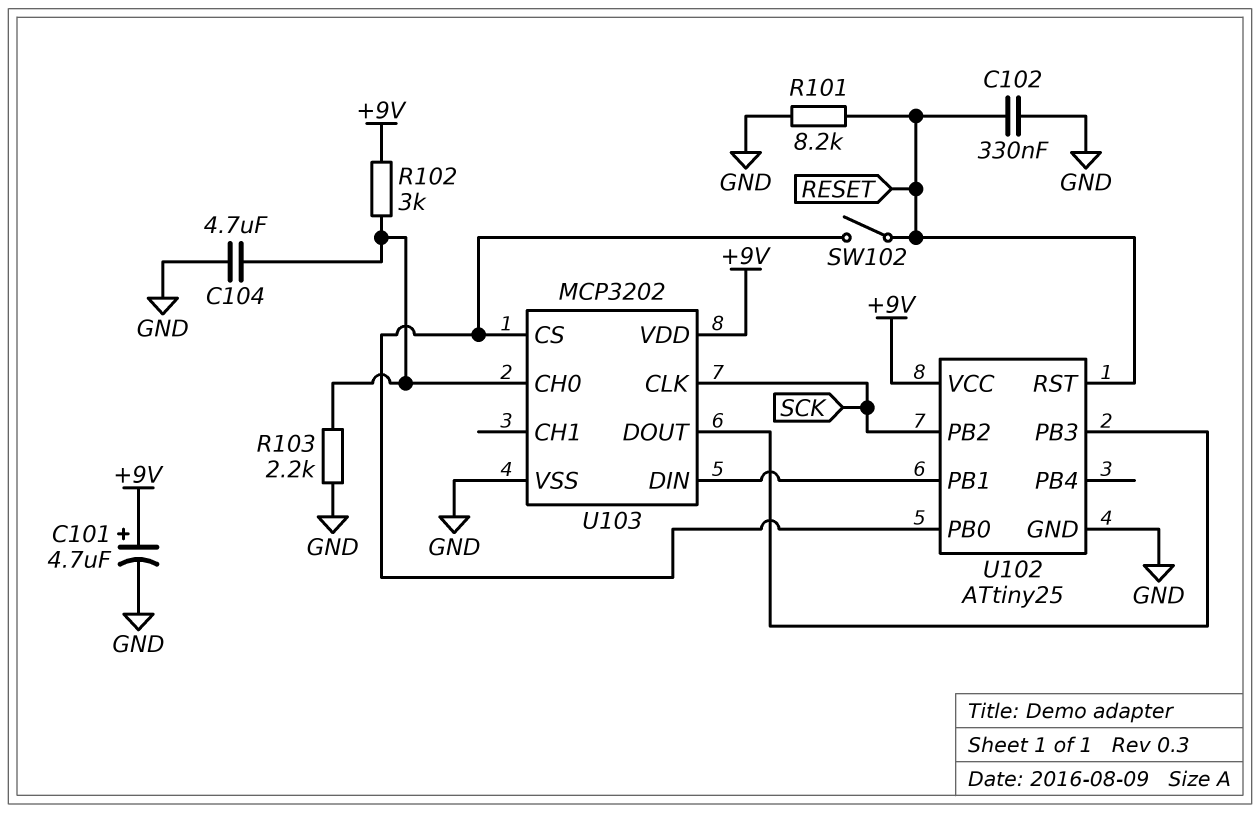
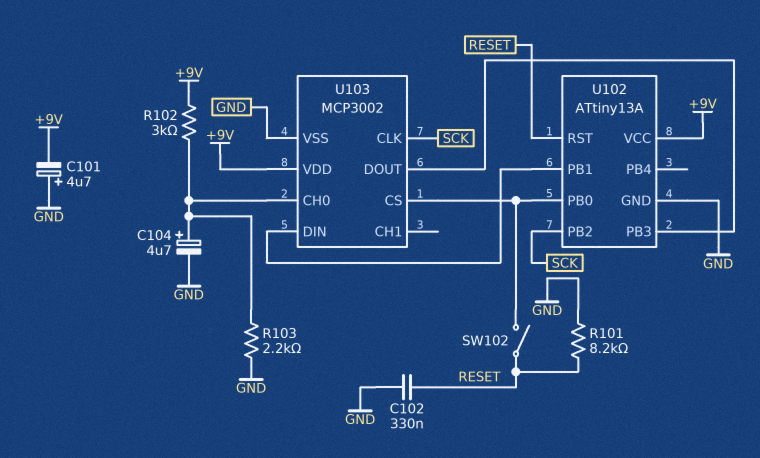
C101: 4.7uF (plus +9V, minus GND) -> 4.7uF (plus GND, minus +9V)
C104: 4.7uF (GND, U103/CH0) -> 4.7uF (plus U103/CH0, minus GND)
U102: ATtiny25 -> ATtiny13A
U103: MCP3202 -> MCP3002

